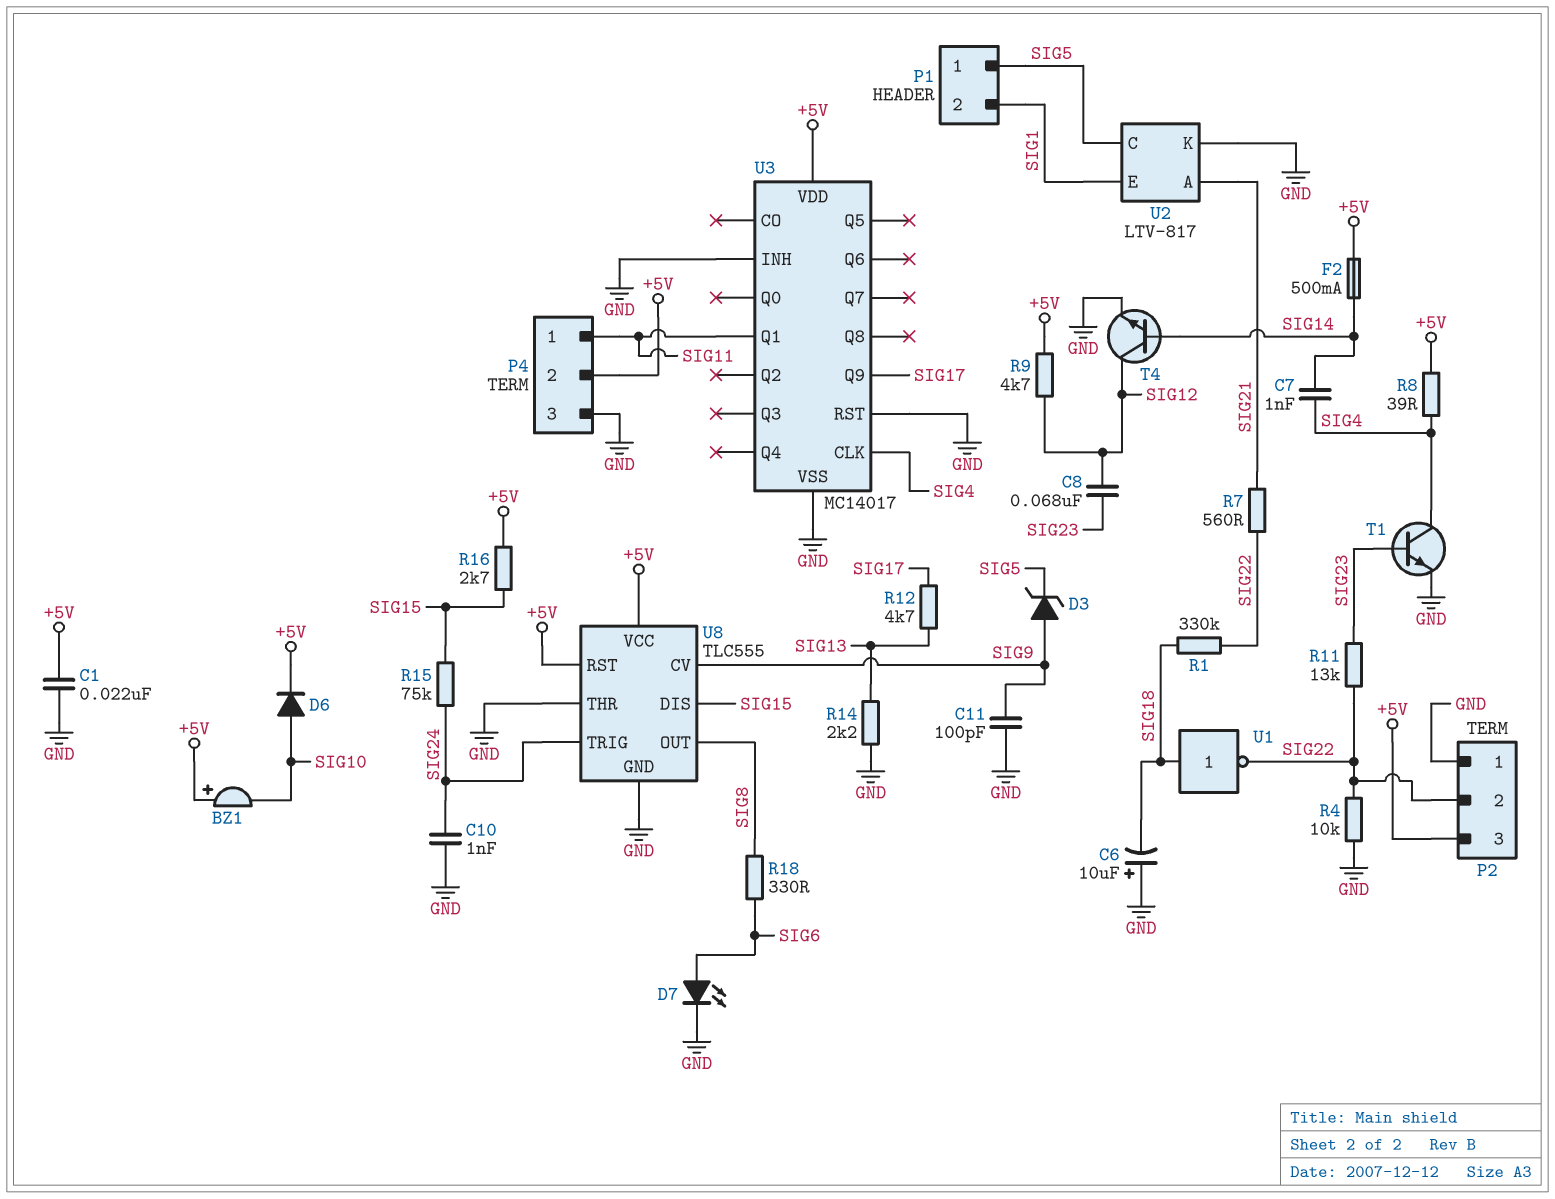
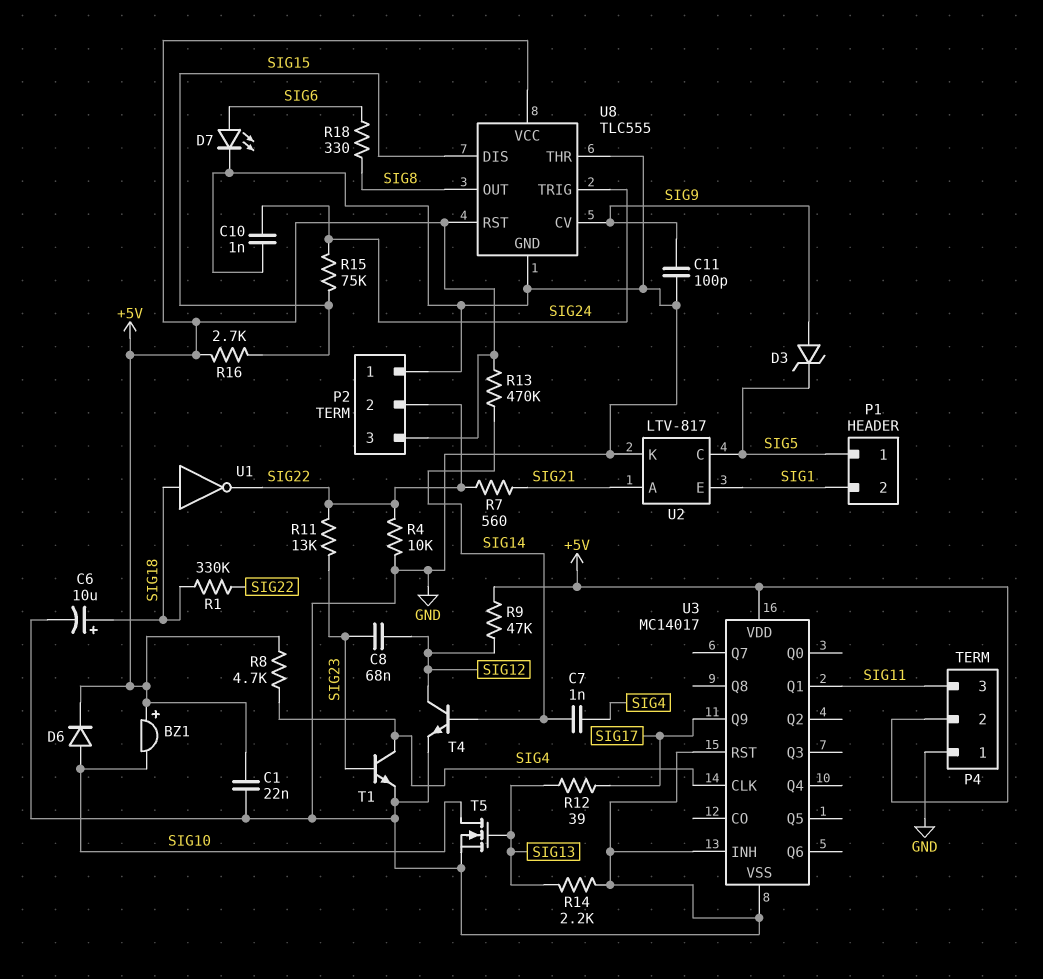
C6: 10uF (plus GND, minus SIG18) -> 10uF (plus SIG18, minus GND)
F2: 500mA (+5V, SIG14) -> none
P4 pin 1: SIG11 -> GND
P4 pin 3: GND -> SIG11
R8: 39 (+5V, SIG4) -> 4.7k (+5V, SIG4)
R9: 4.7k (+5V, SIG12) -> 47k (+5V, SIG12)
R12: 4.7k (SIG13, SIG17) -> 39 (SIG13, SIG17)
R13: none -> 470k (+5V, SIG14)
T5: none -> NMOS (G SIG13, D SIG10, S GND)

